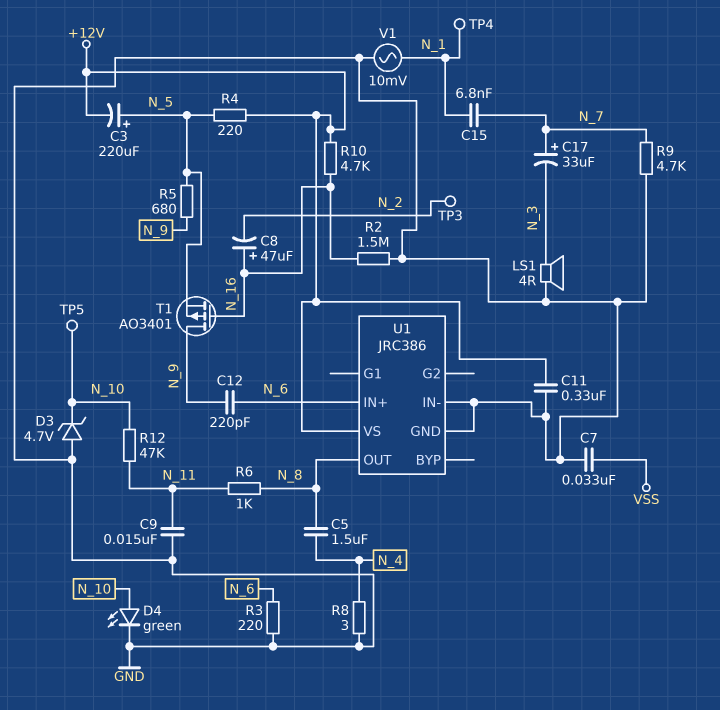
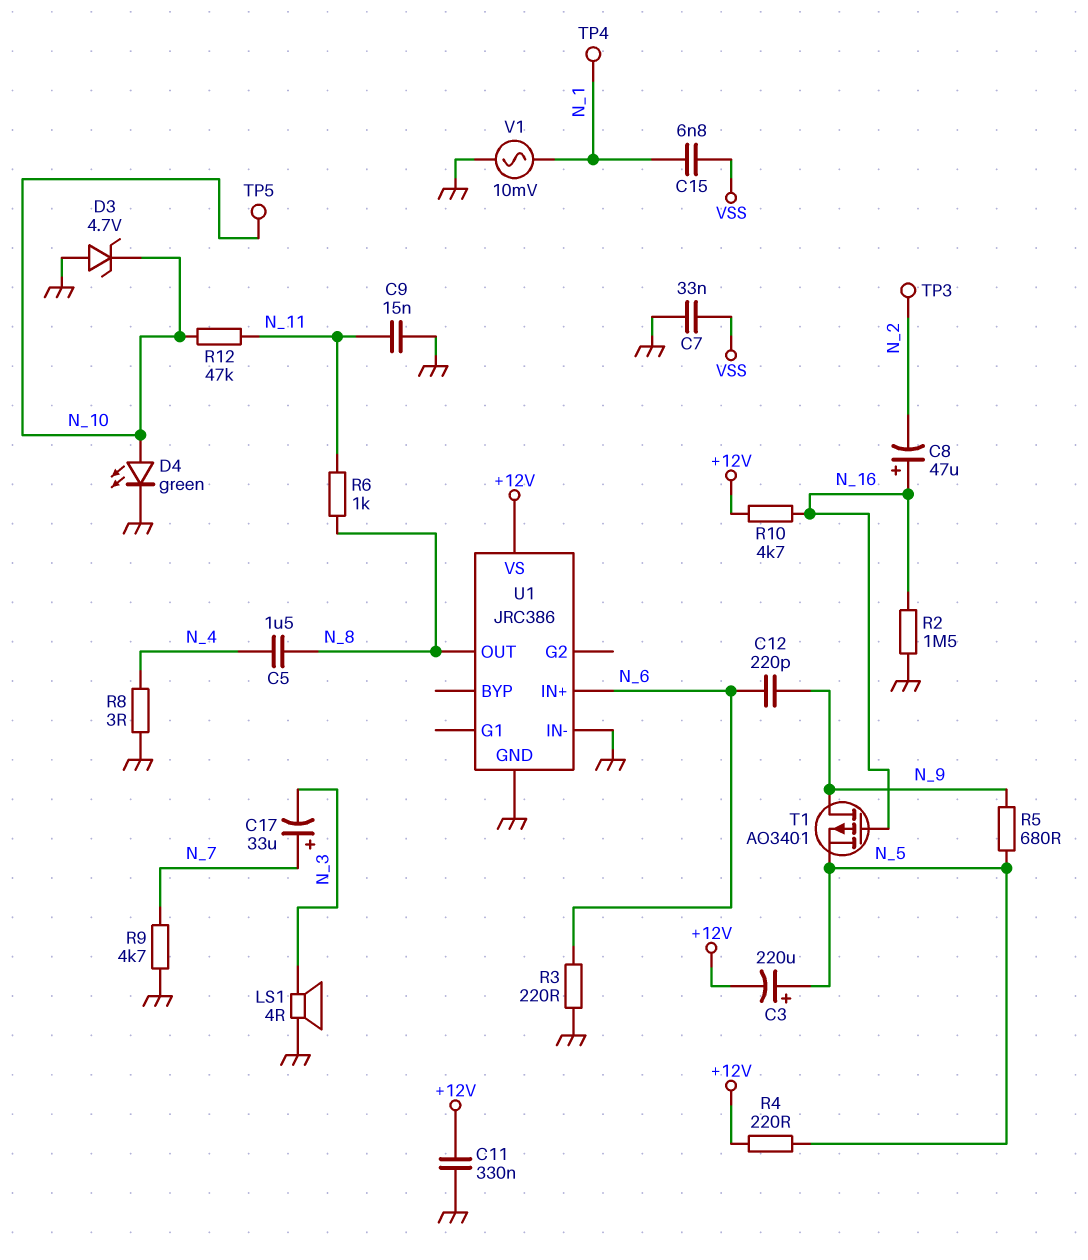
C15: 6.8nF (N_1, N_7) -> 6.8nF (N_1, VSS)

